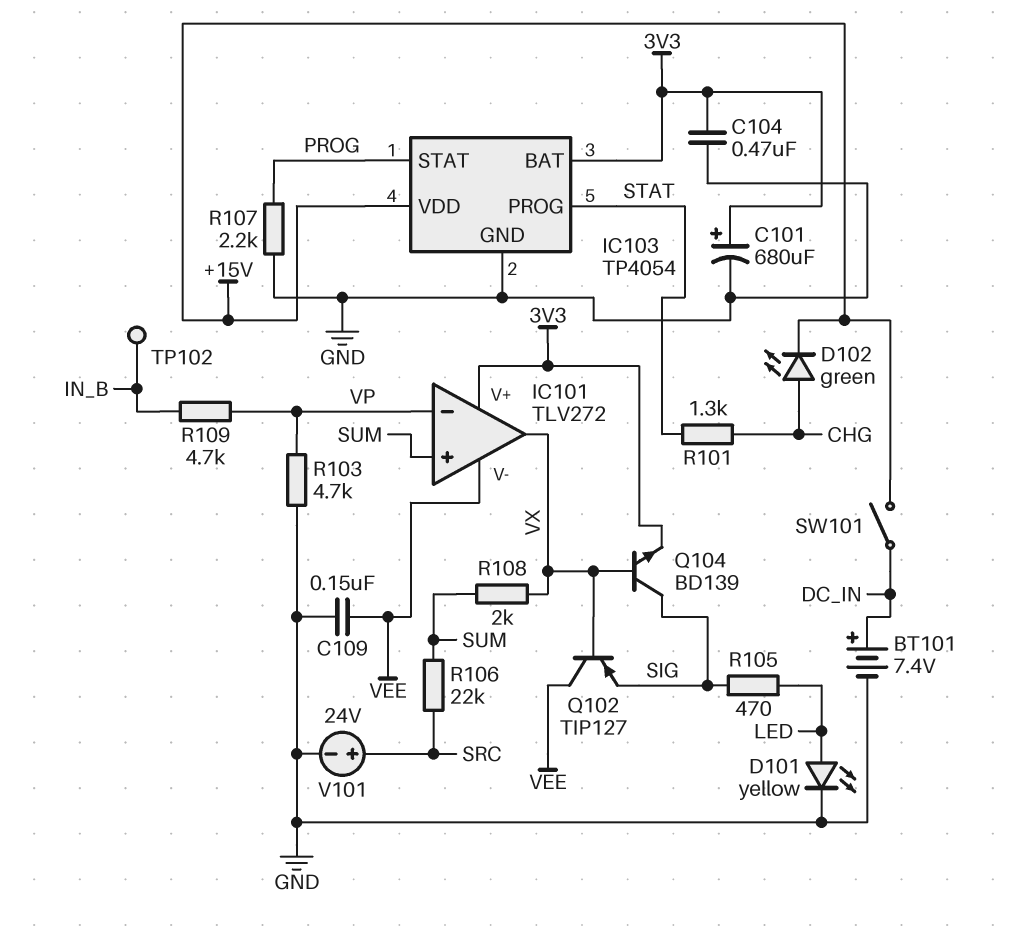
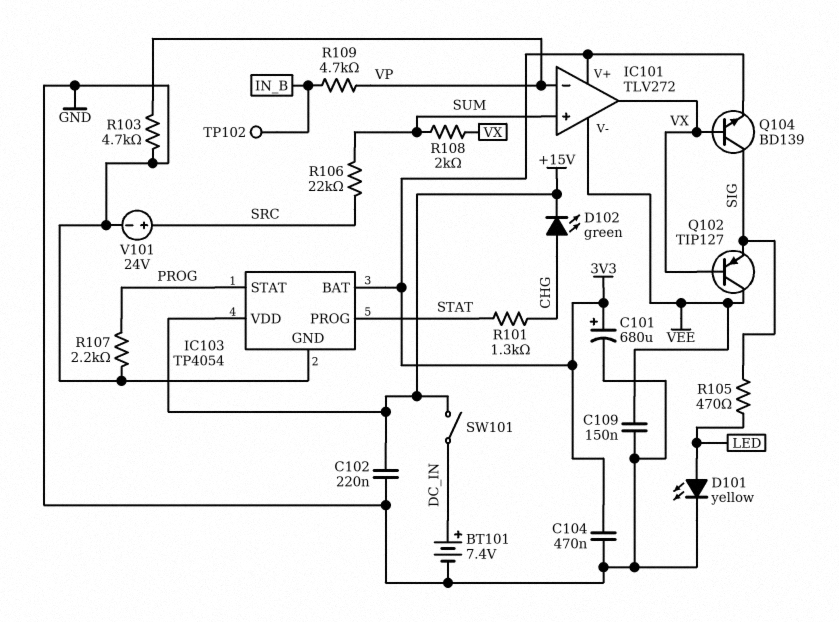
C102: none -> 220nF (+15V, GND)

